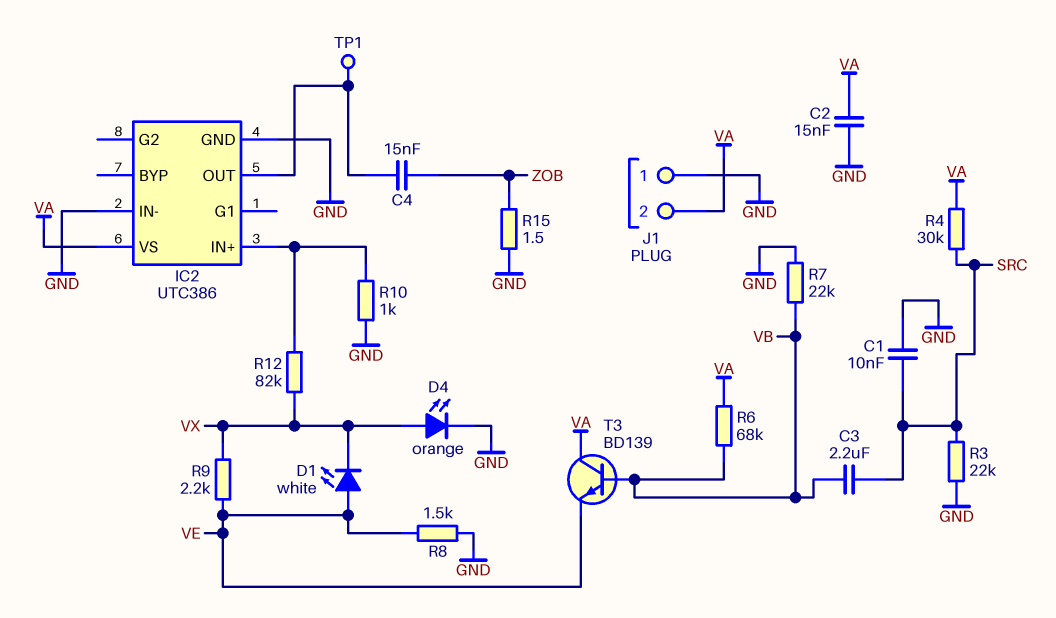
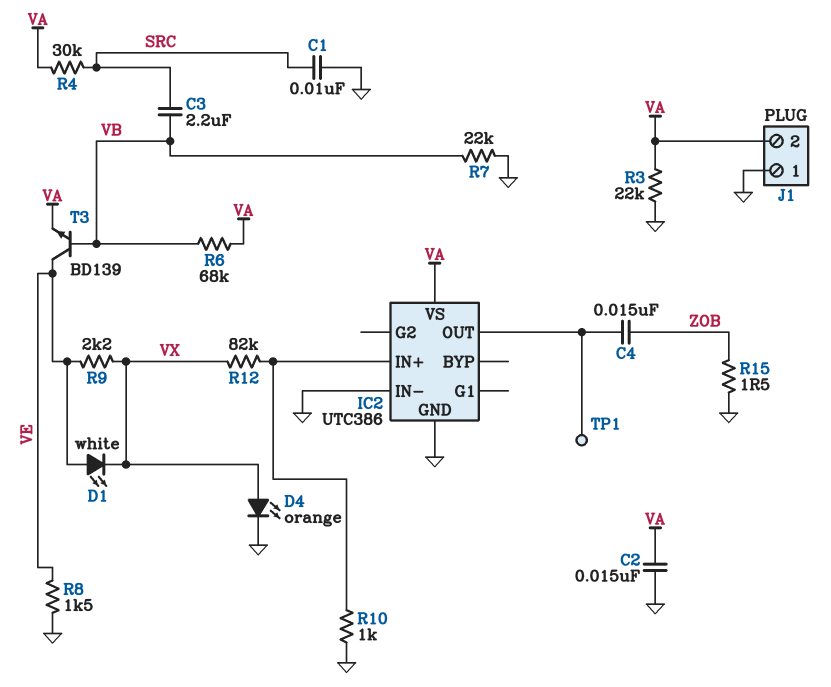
R3: 22k (GND, SRC) -> 22k (GND, VA)
T3: NPN BD139 (B VB, C VA, E VE) -> NPN BD139 (B VB, C VE, E VA)

